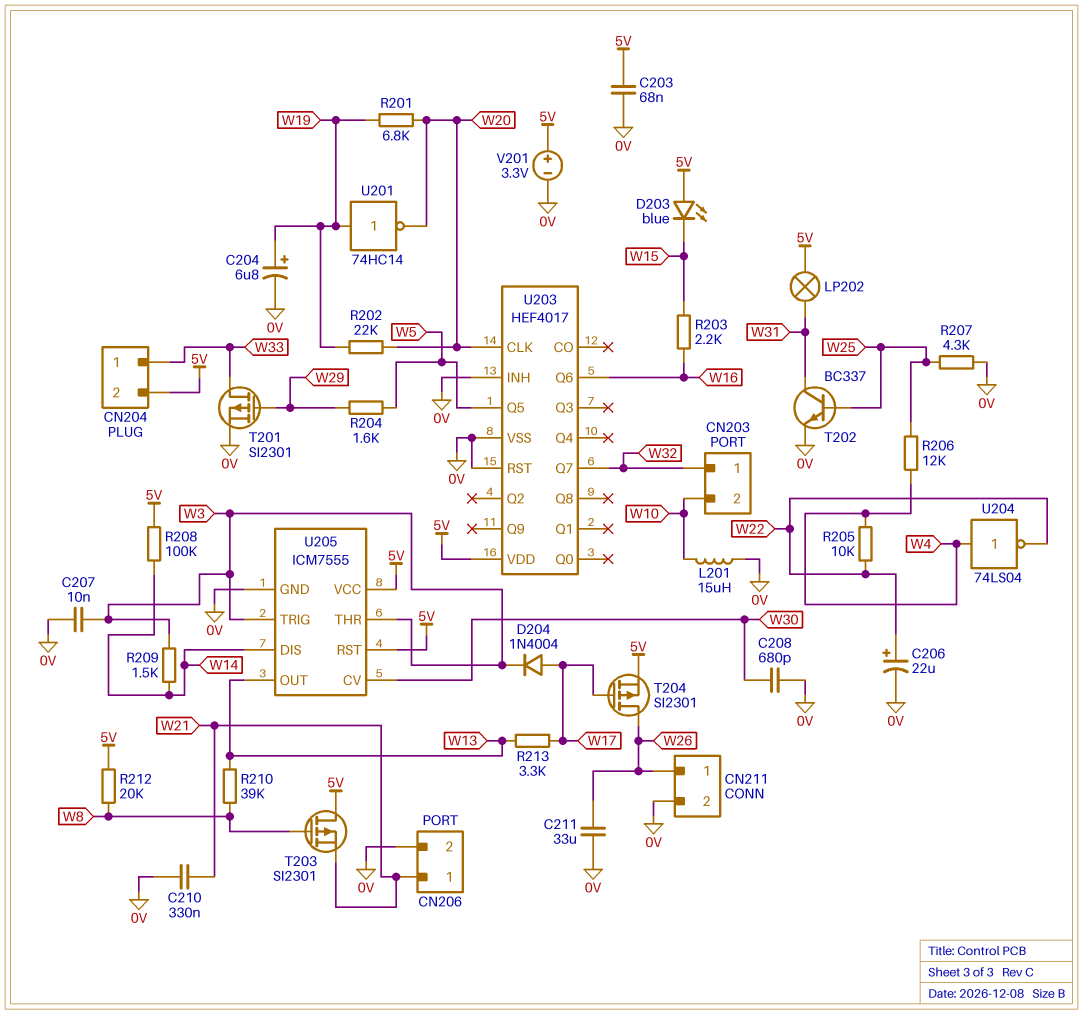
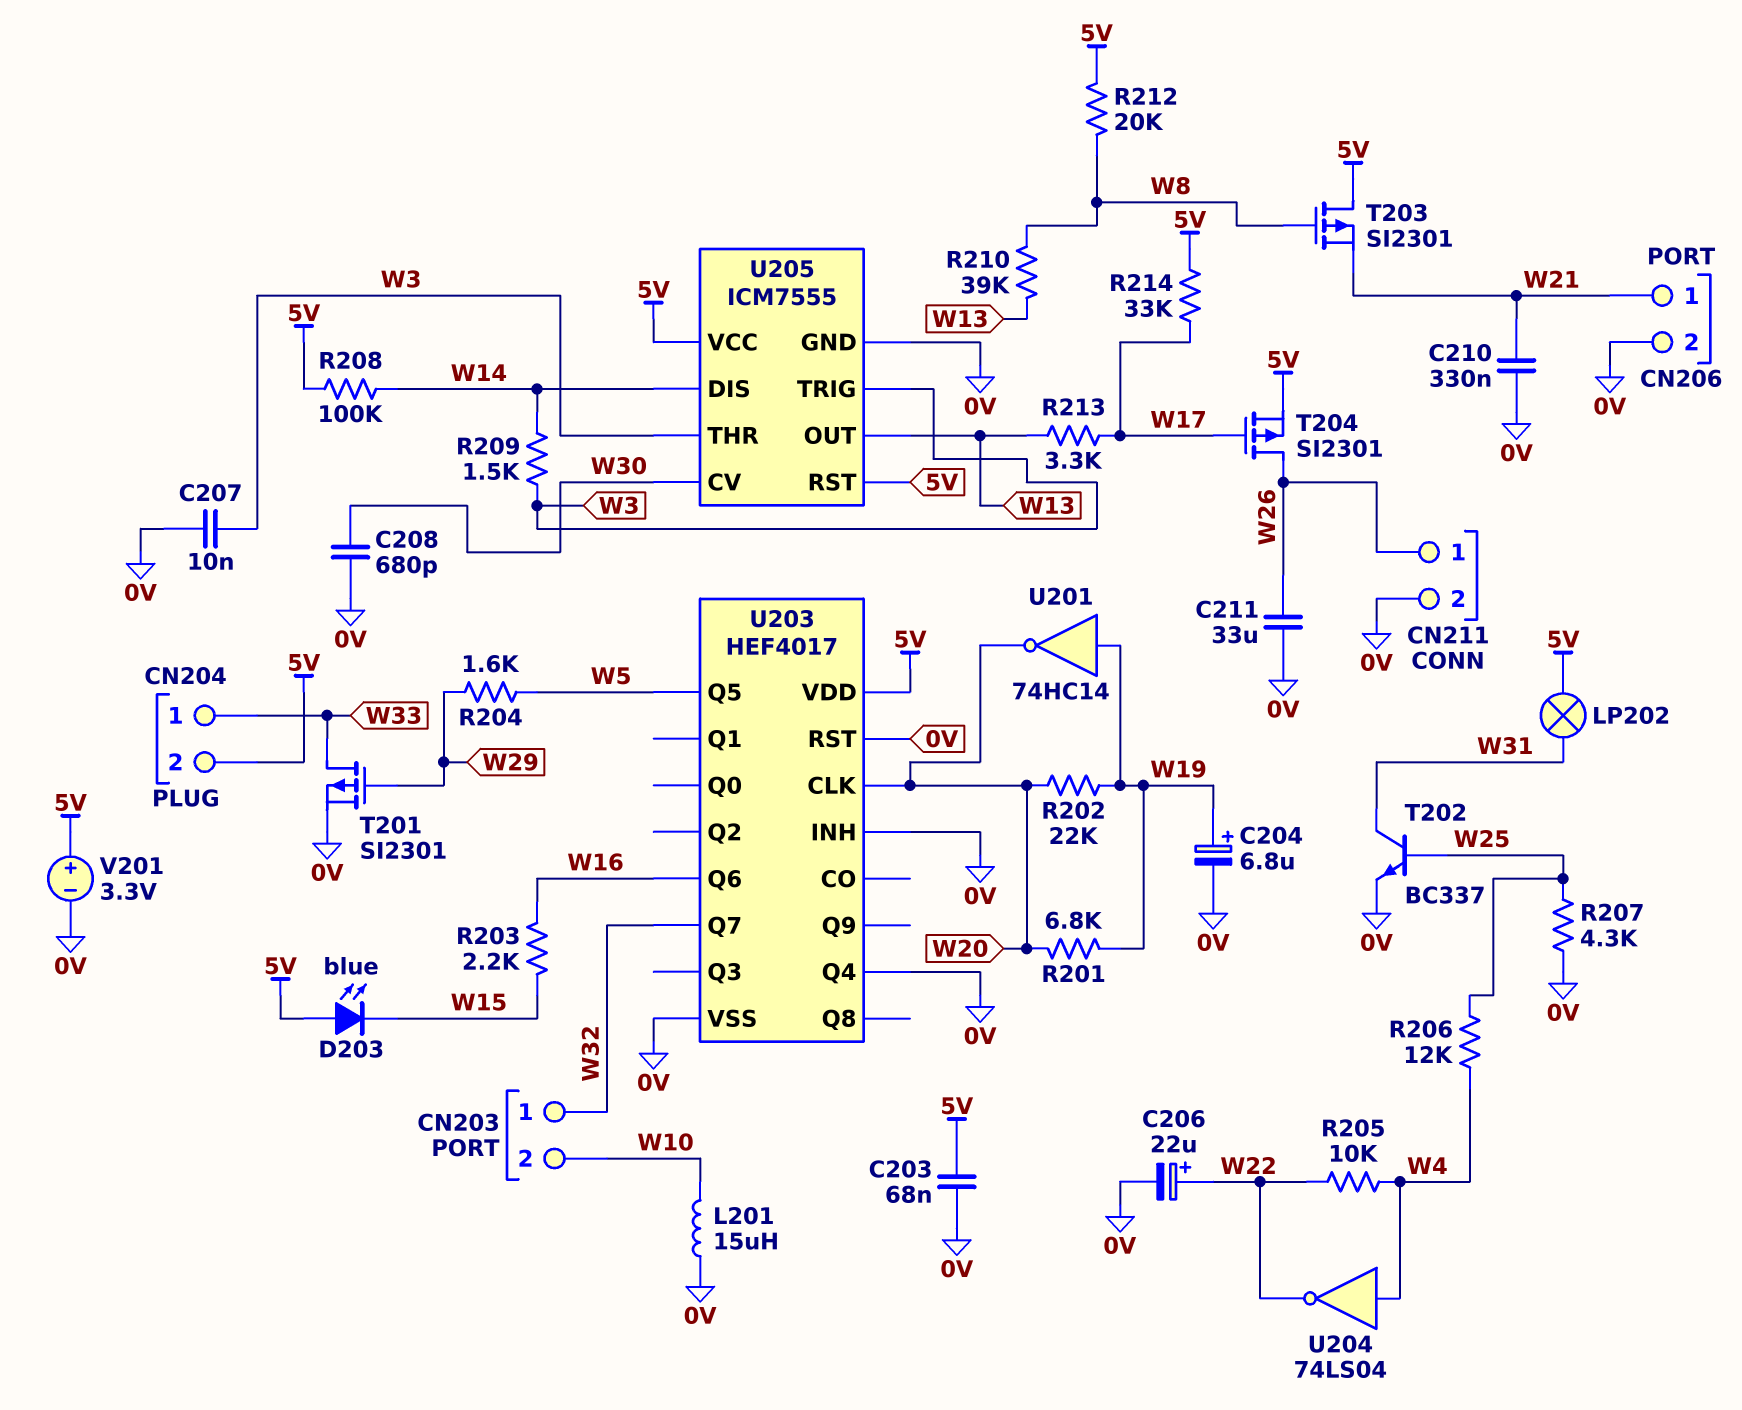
D204: diode 1N4004 (A W17, K W3) -> none
R214: none -> 33k (5V, W17)
U203 pin Q4: none -> 0V

